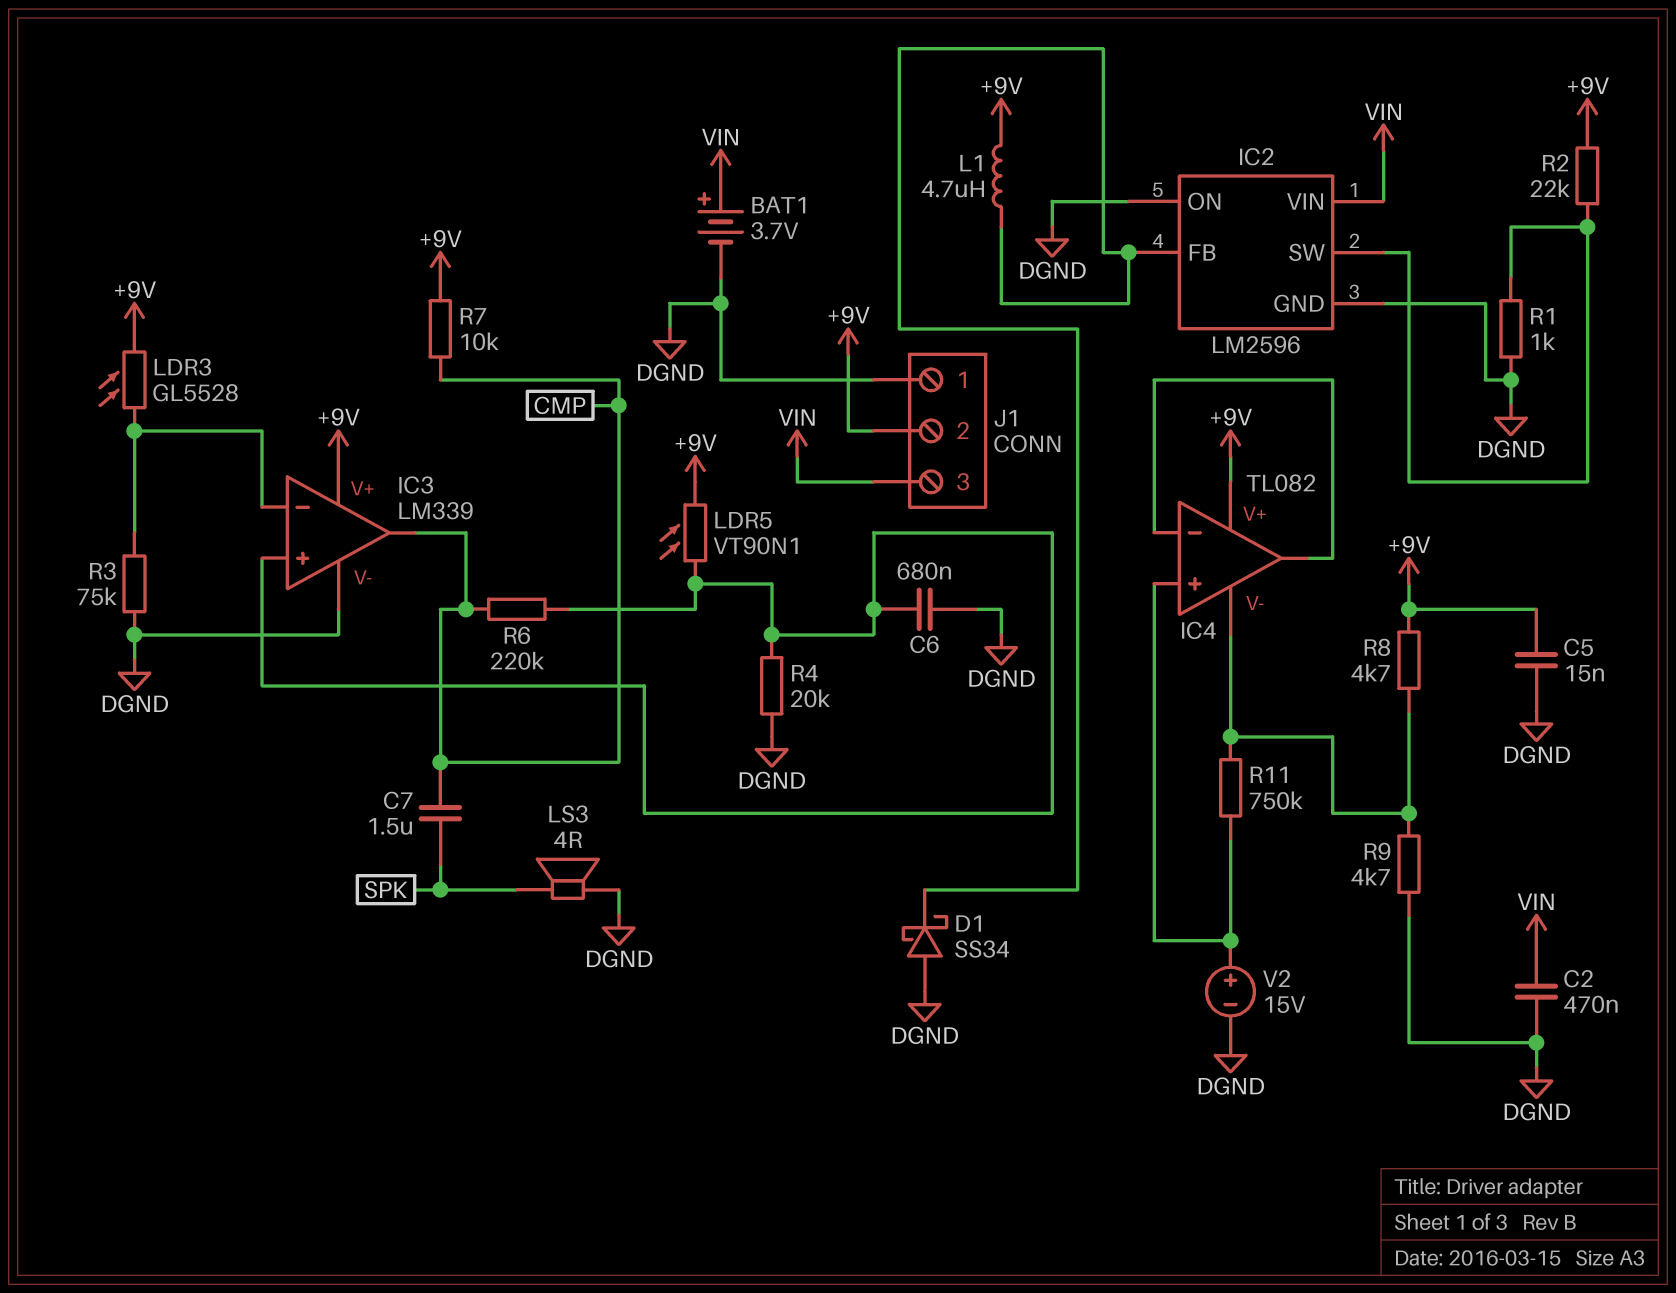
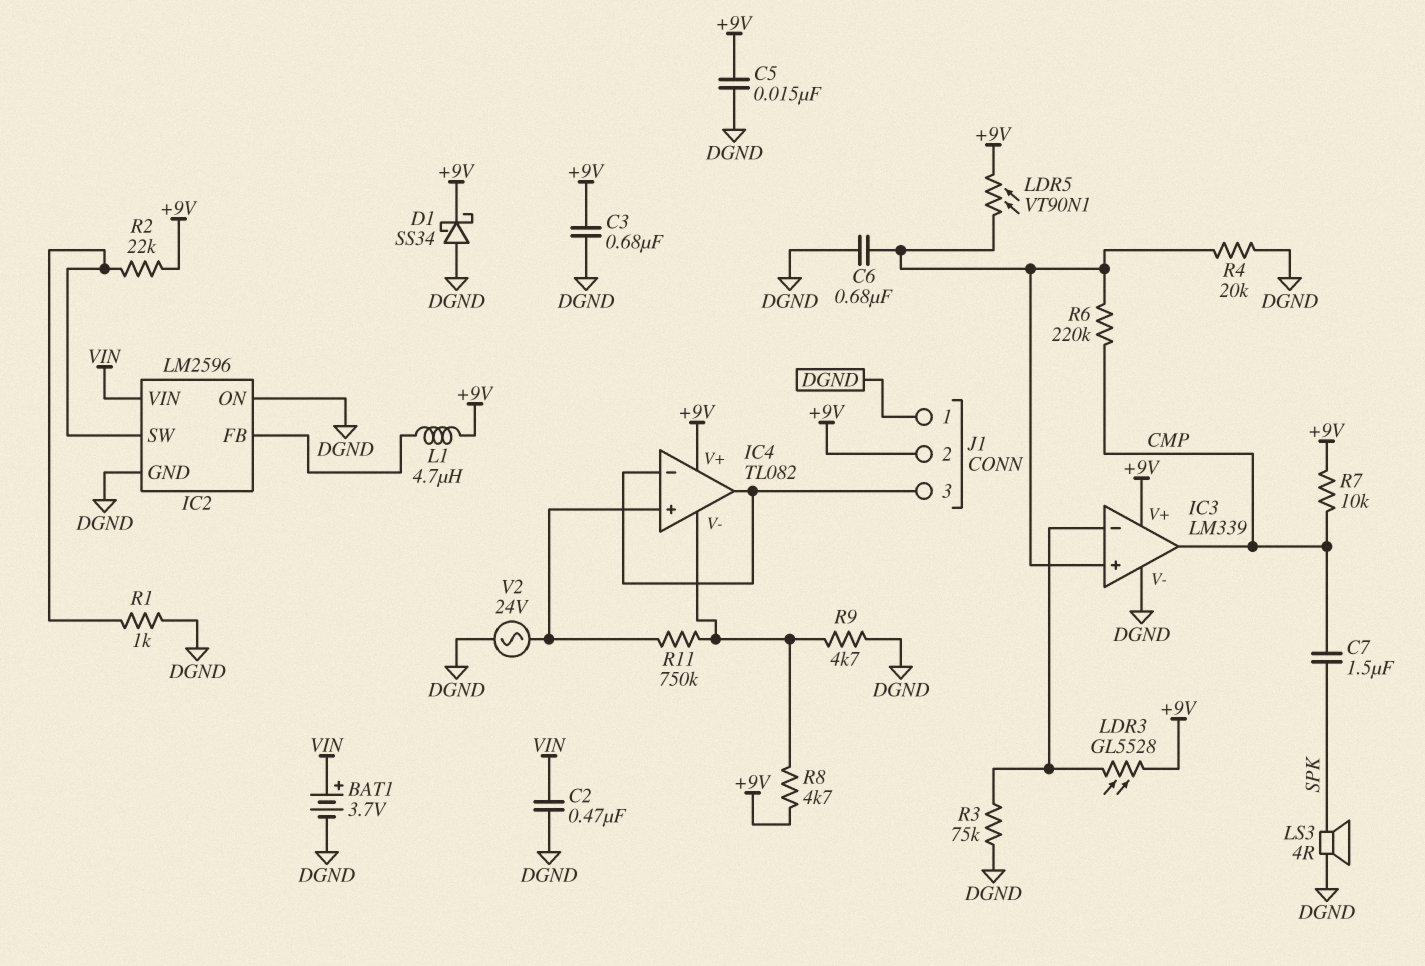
C3: none -> 680nF (+9V, DGND)
D1: schottky SS34 (A DGND, K IC2/FB) -> schottky SS34 (A DGND, K +9V)
J1 pin 3: VIN -> IC4/in-
V2: 15V (plus IC4/in+, minus DGND) -> AC 24V (DGND, IC4/in+)

